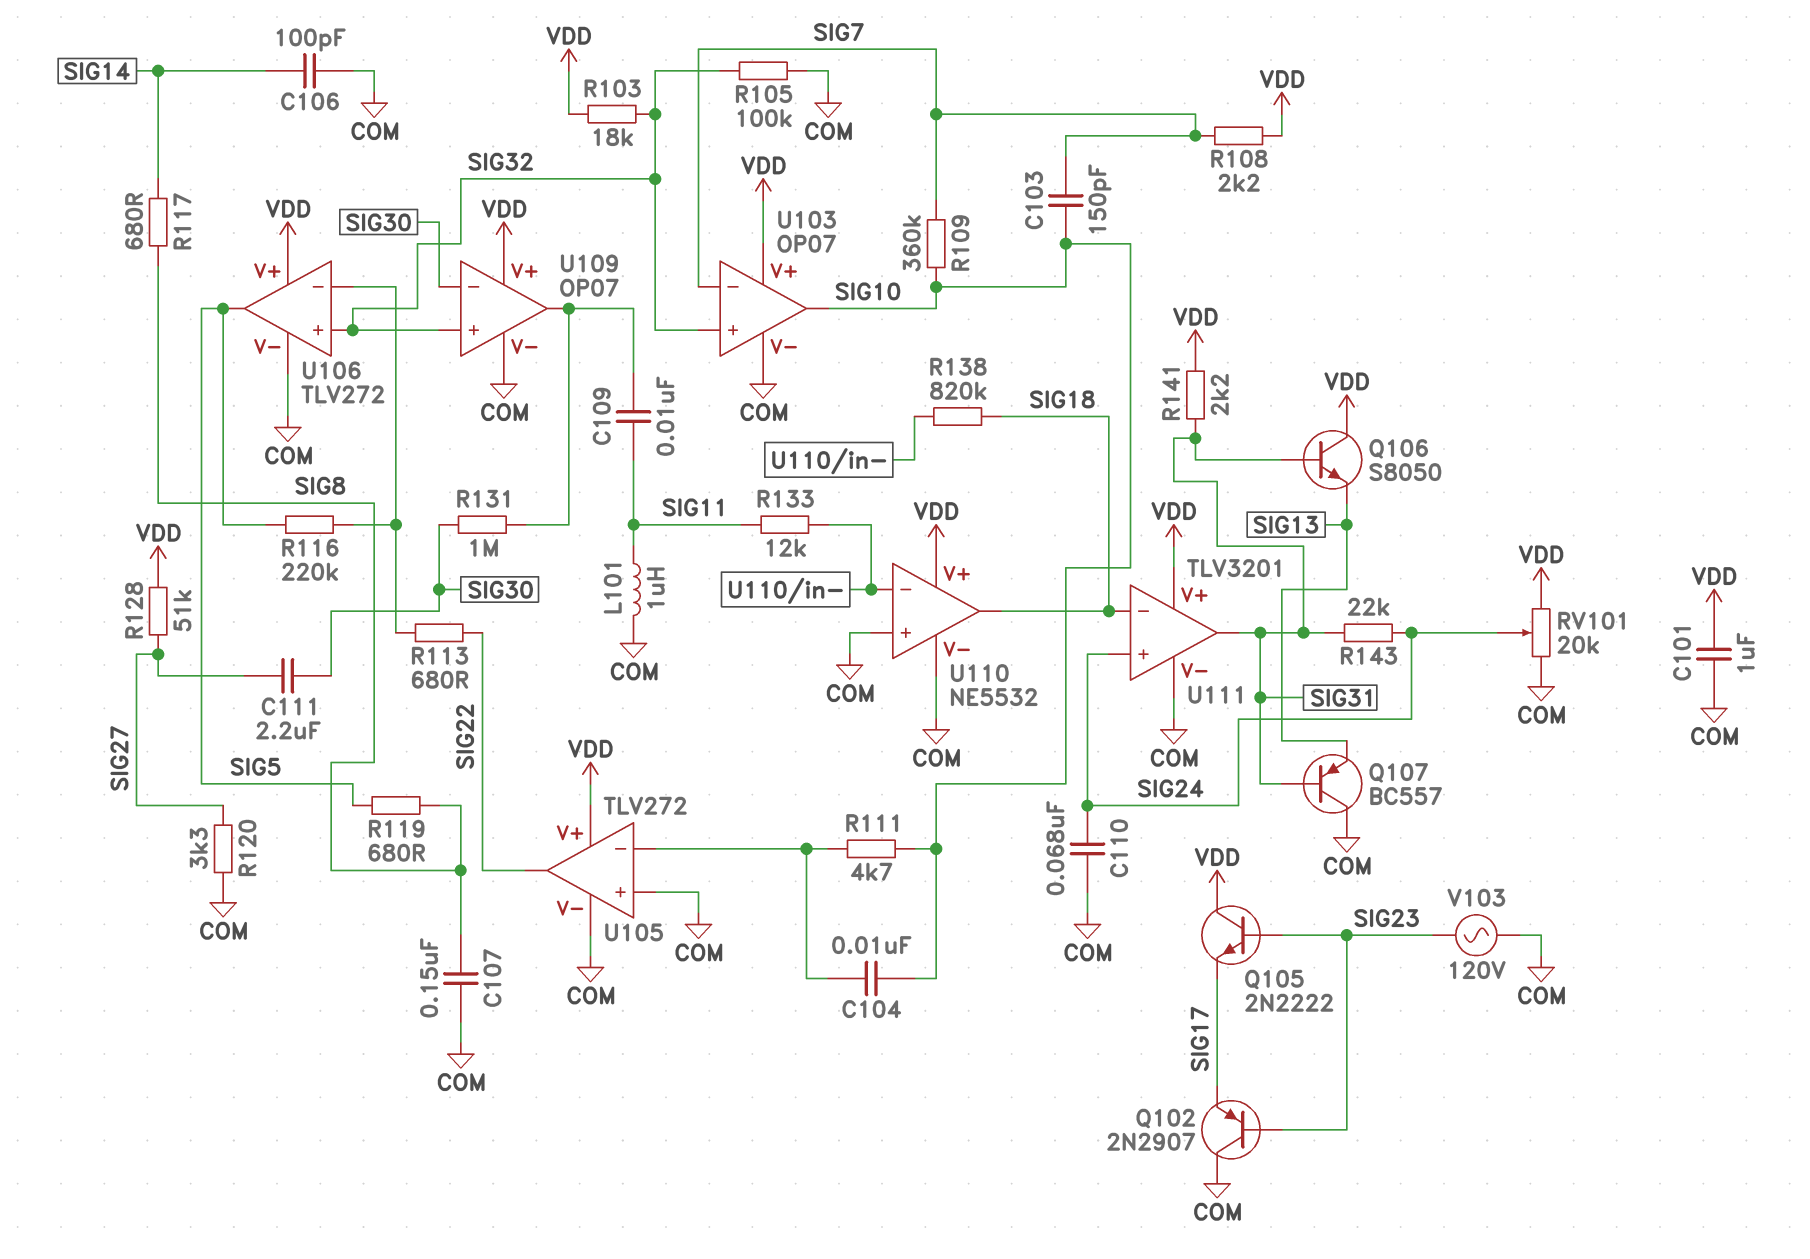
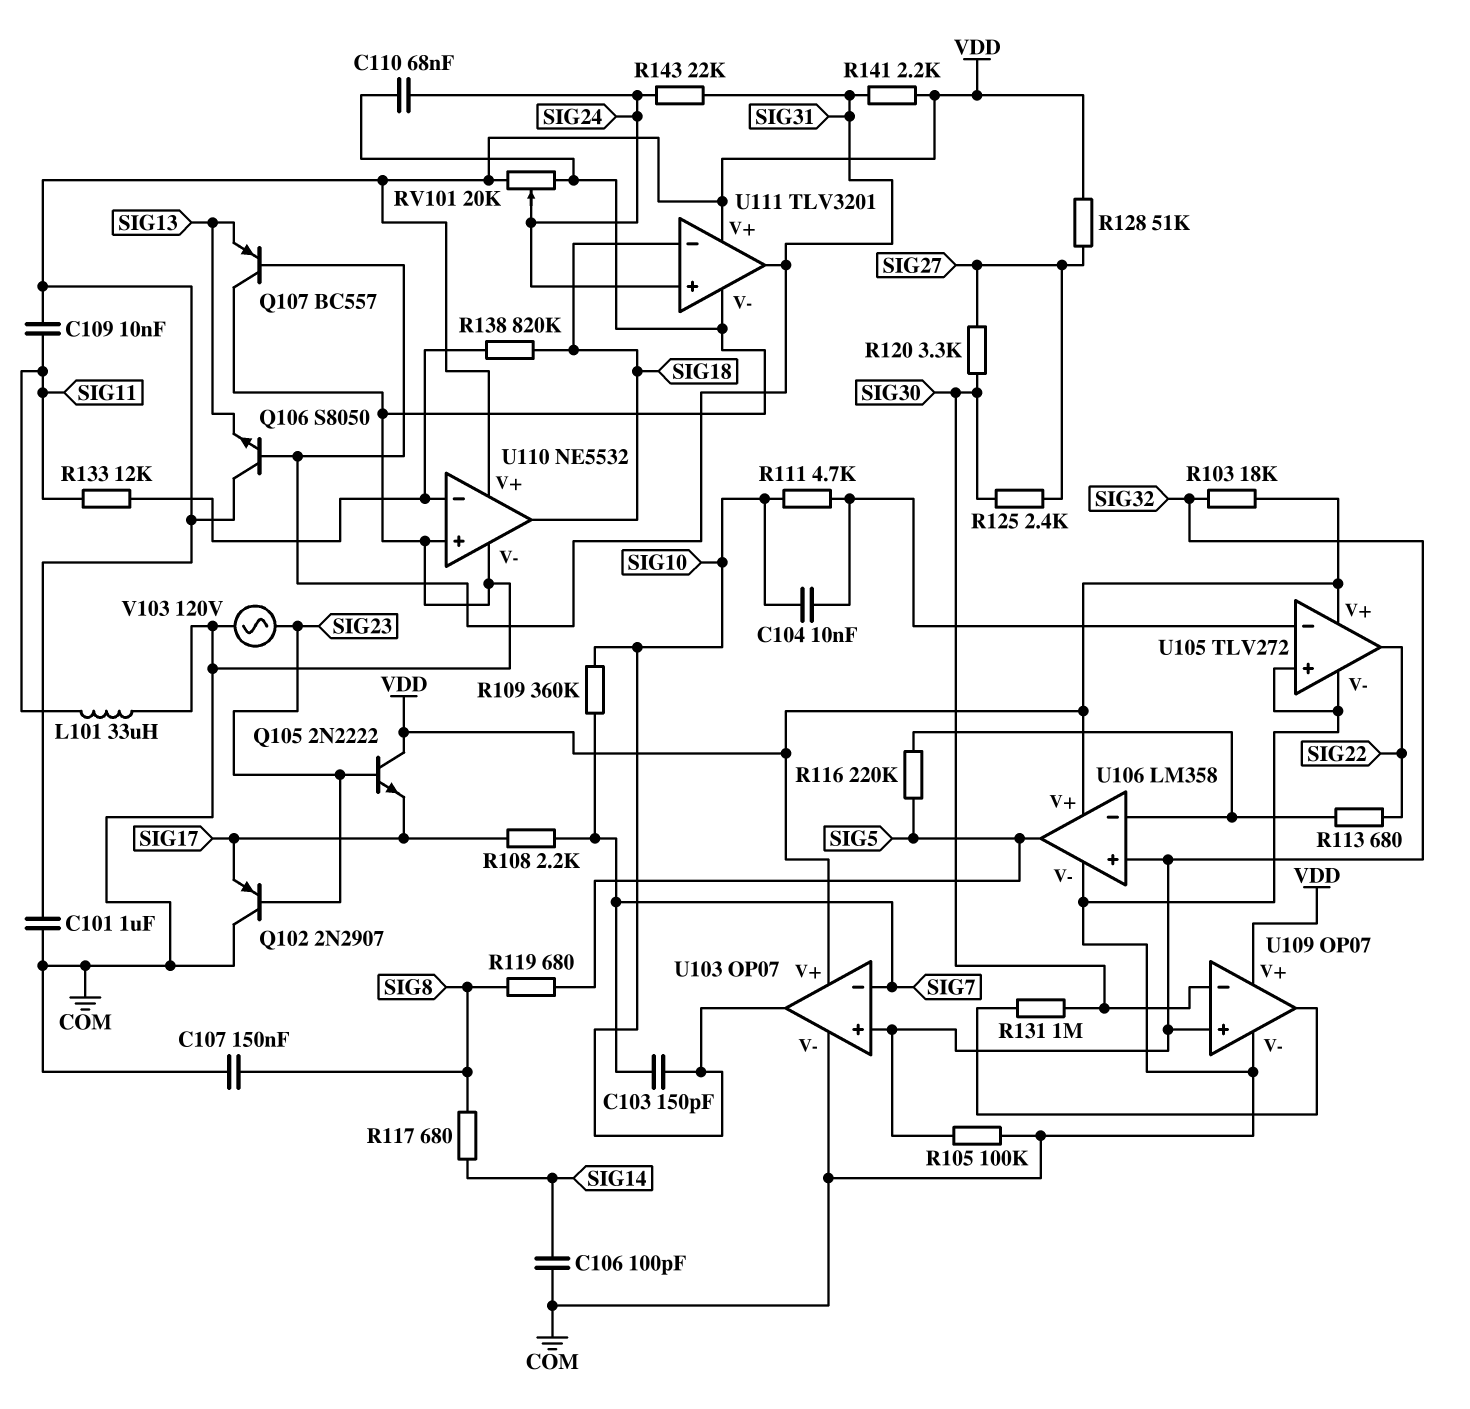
C109: 10nF (SIG11, U109/out) -> 10nF (SIG11, VDD)
C111: 2.2uF (SIG27, SIG30) -> none
L101: 1uH (COM, SIG11) -> 33uH (COM, SIG11)
R108: 2.2k (SIG7, VDD) -> 2.2k (SIG7, SIG17)
R120: 3.3k (COM, SIG27) -> 3.3k (SIG27, SIG30)
R125: none -> 2.4k (SIG27, SIG30)
U106: TLV272 -> LM358

